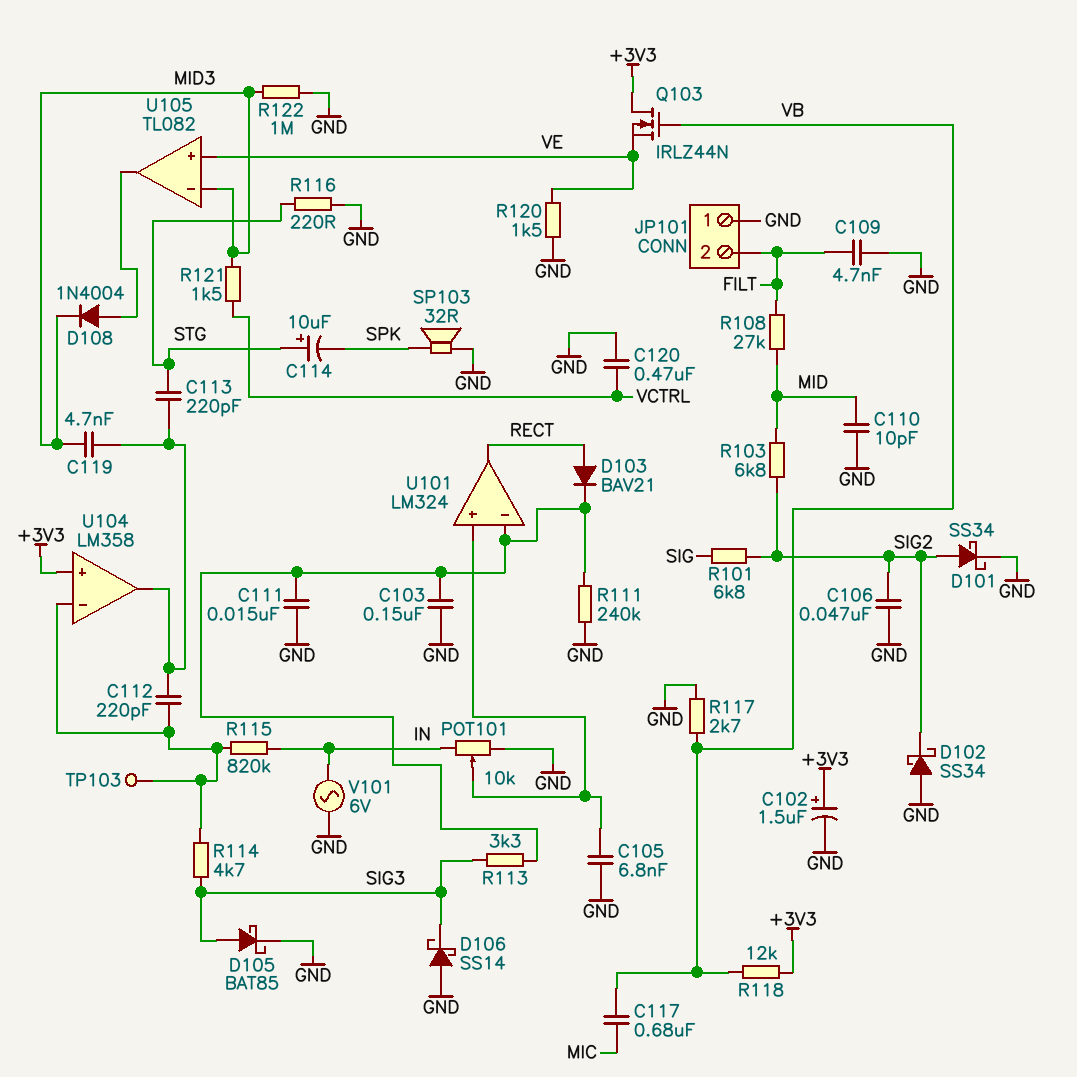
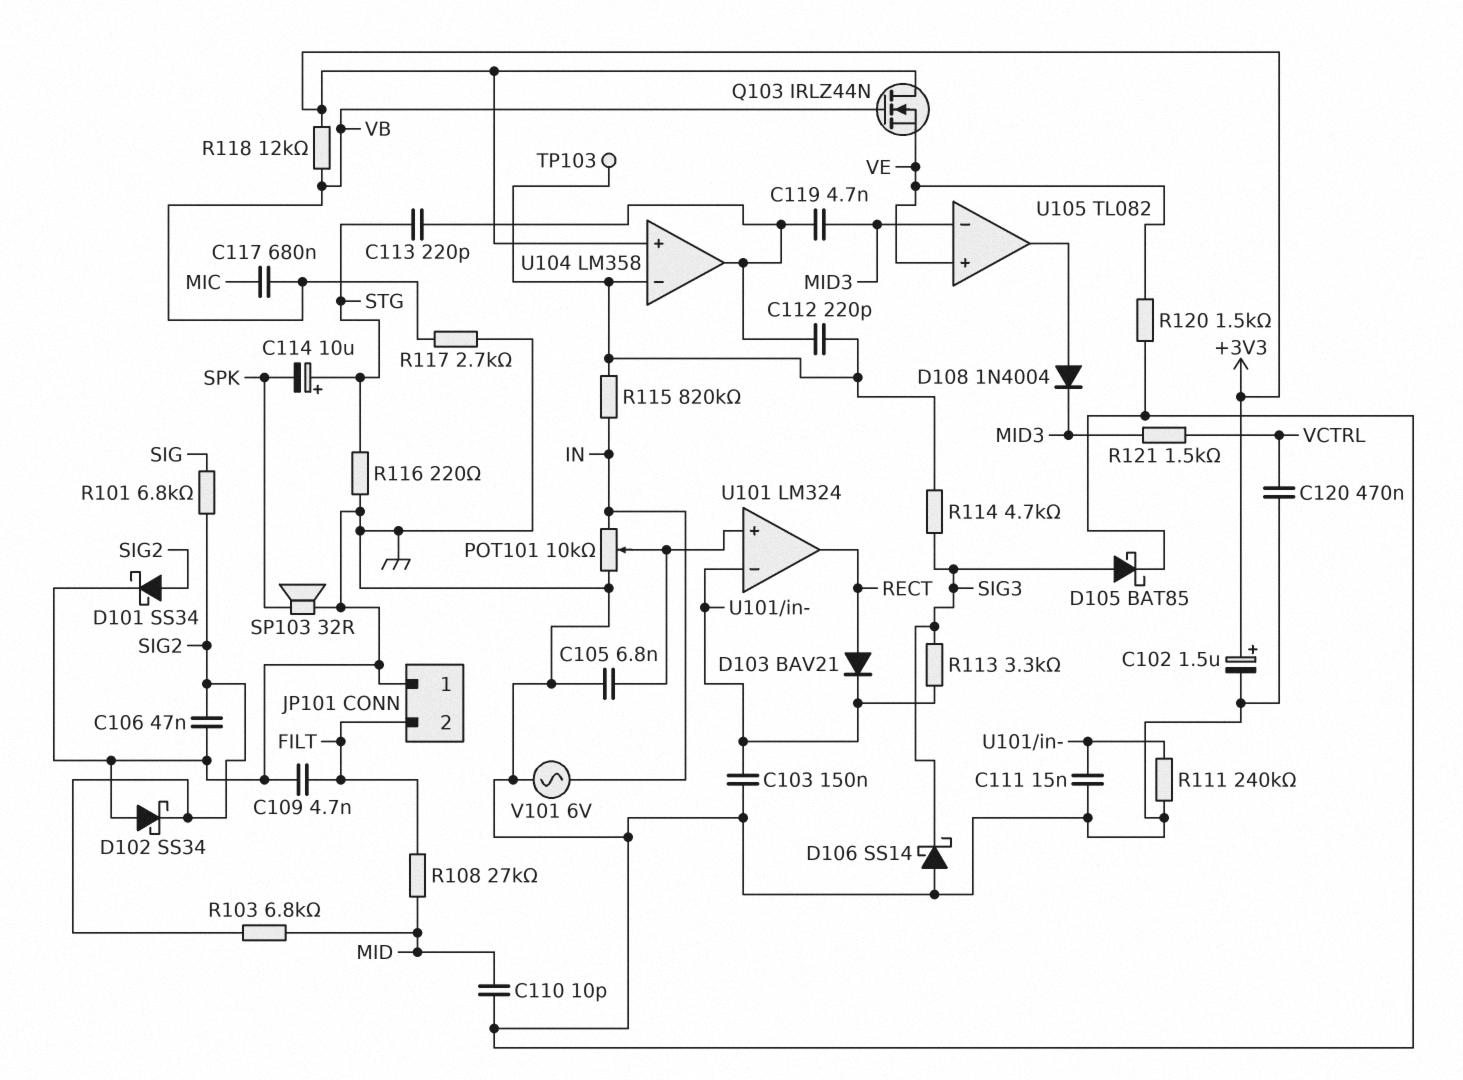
R122: 1M (GND, MID3) -> none

